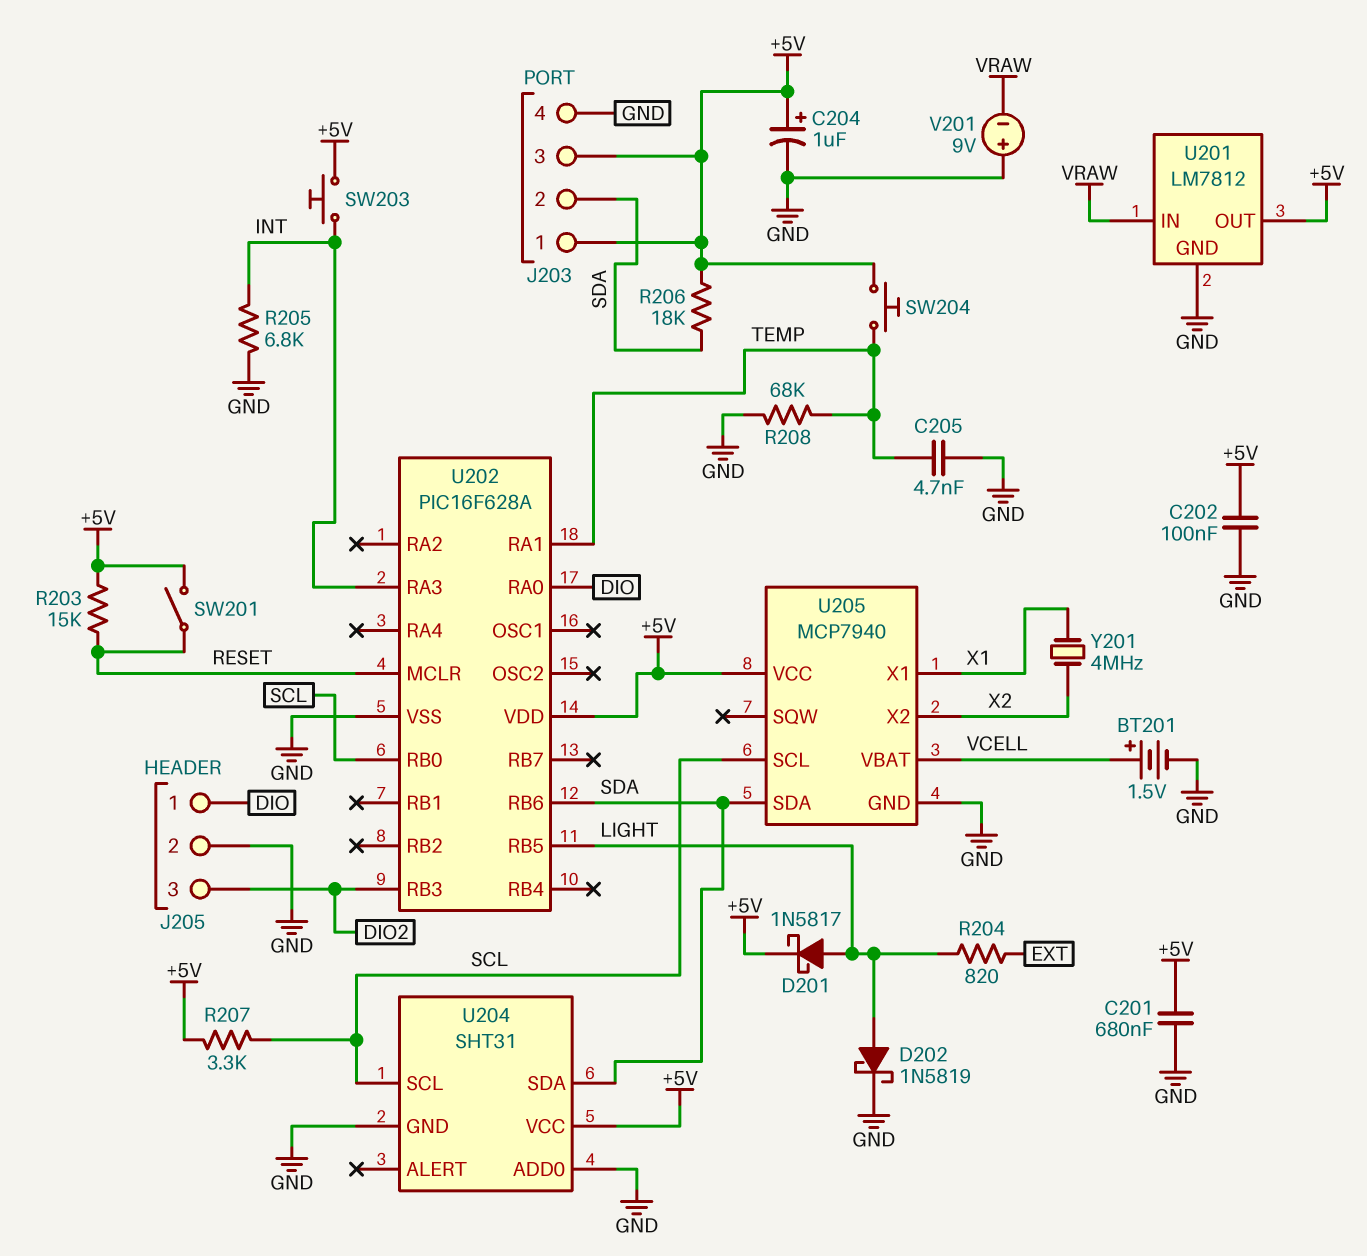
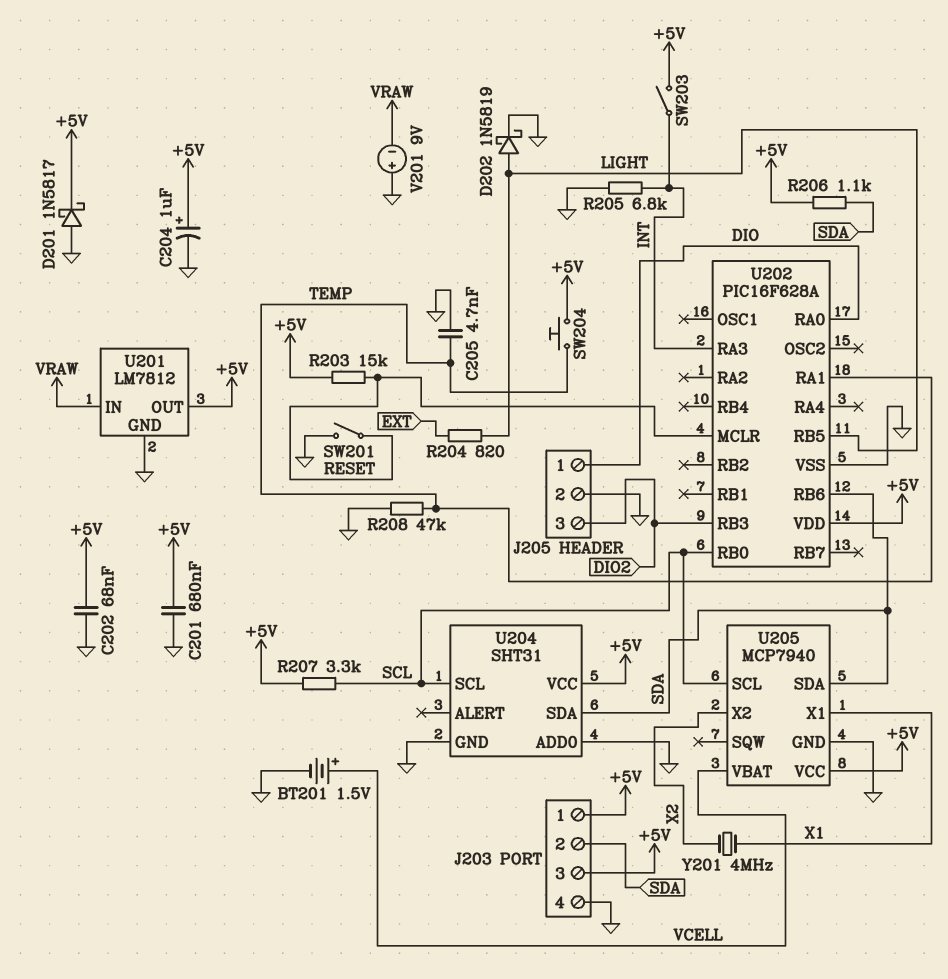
C202: 100nF (+5V, GND) -> 68nF (+5V, GND)
D201: schottky 1N5817 (A LIGHT, K +5V) -> schottky 1N5817 (A GND, K +5V)
R206: 18k (+5V, SDA) -> 1.1k (+5V, SDA)
R208: 68k (GND, TEMP) -> 47k (GND, TEMP)
SW201: switch (+5V, RESET) -> switch (GND, RESET)
SW203: button (+5V, INT) -> switch (+5V, INT)

